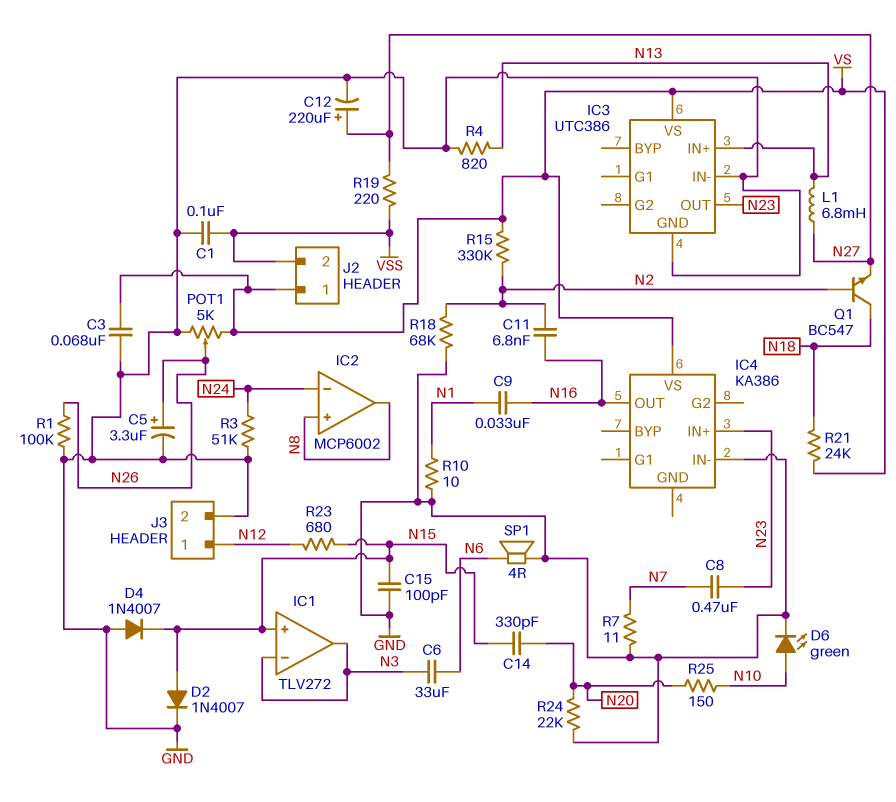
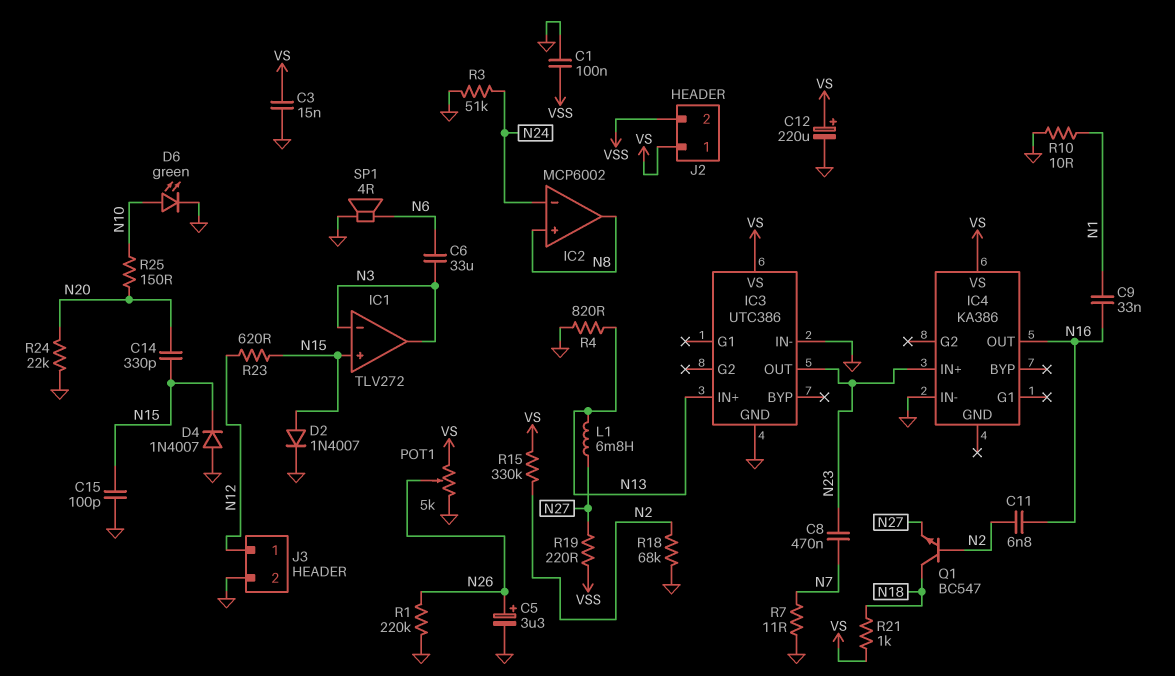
C3: 68nF (GND, VS) -> 15nF (GND, VS)
C12: 220uF (plus N27, minus GND) -> 220uF (plus VS, minus GND)
R1: 100k (GND, N26) -> 220k (GND, N26)
R21: 24k (N18, VS) -> 1k (N18, VS)
R23: 680 (N12, N15) -> 620 (N12, N15)

